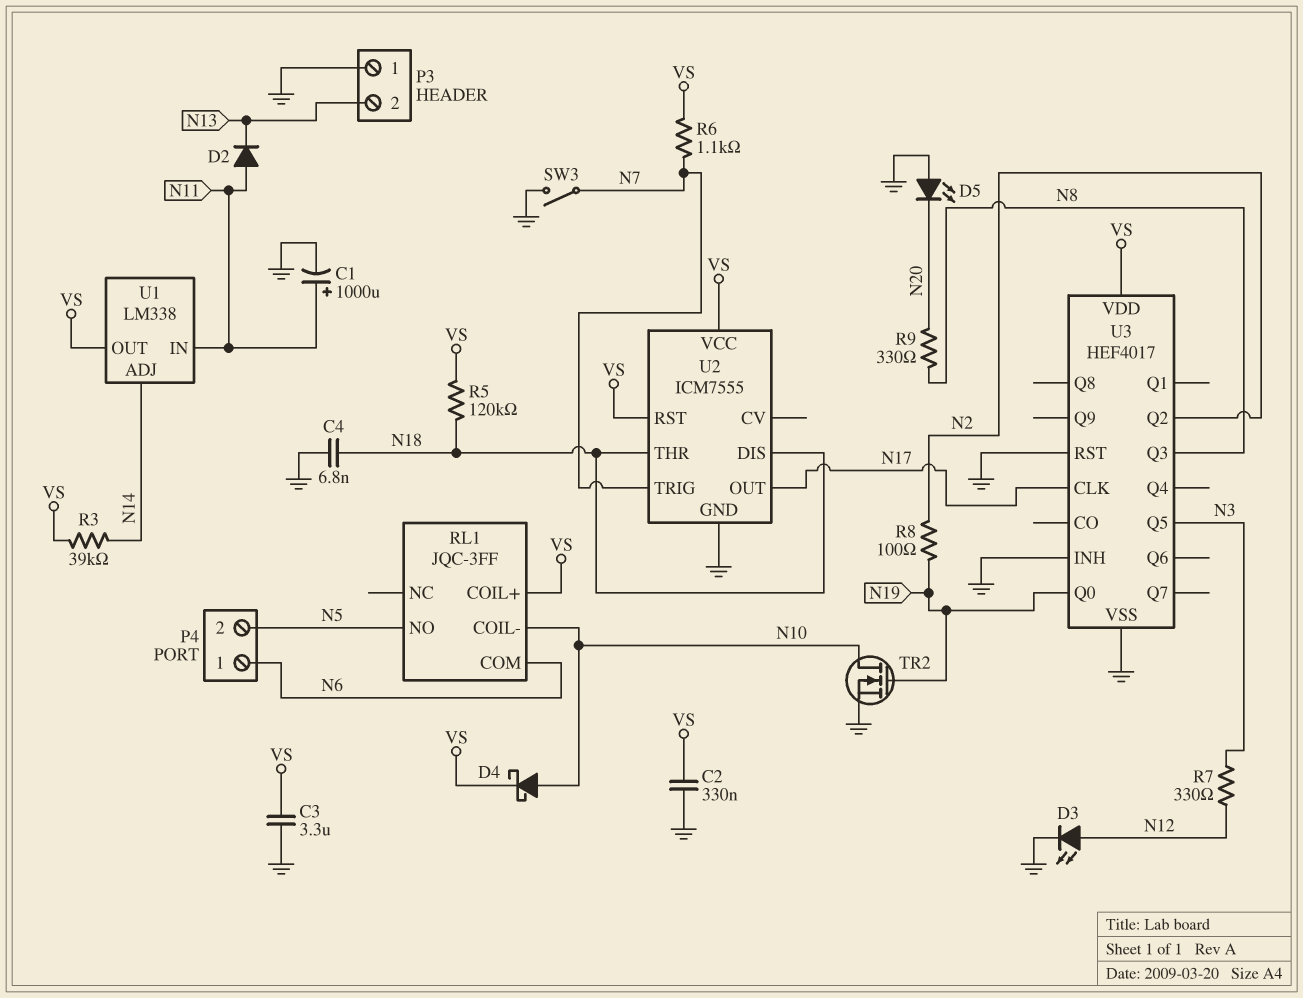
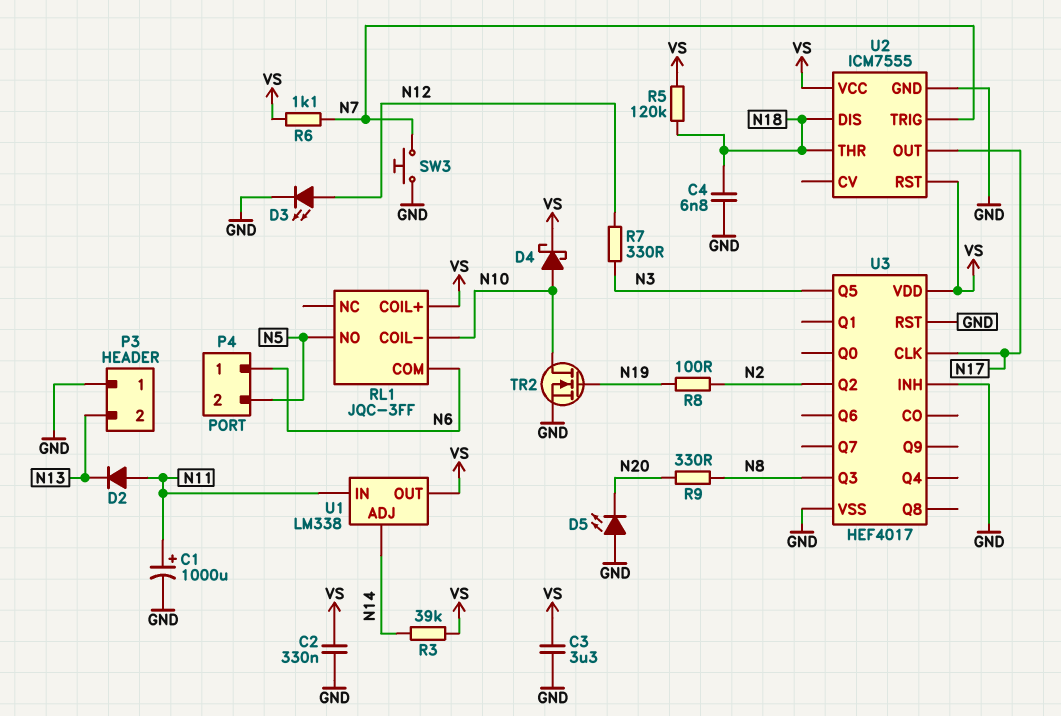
SW3: switch (GND, N7) -> button (GND, N7)
U3 pin Q0: N19 -> none

